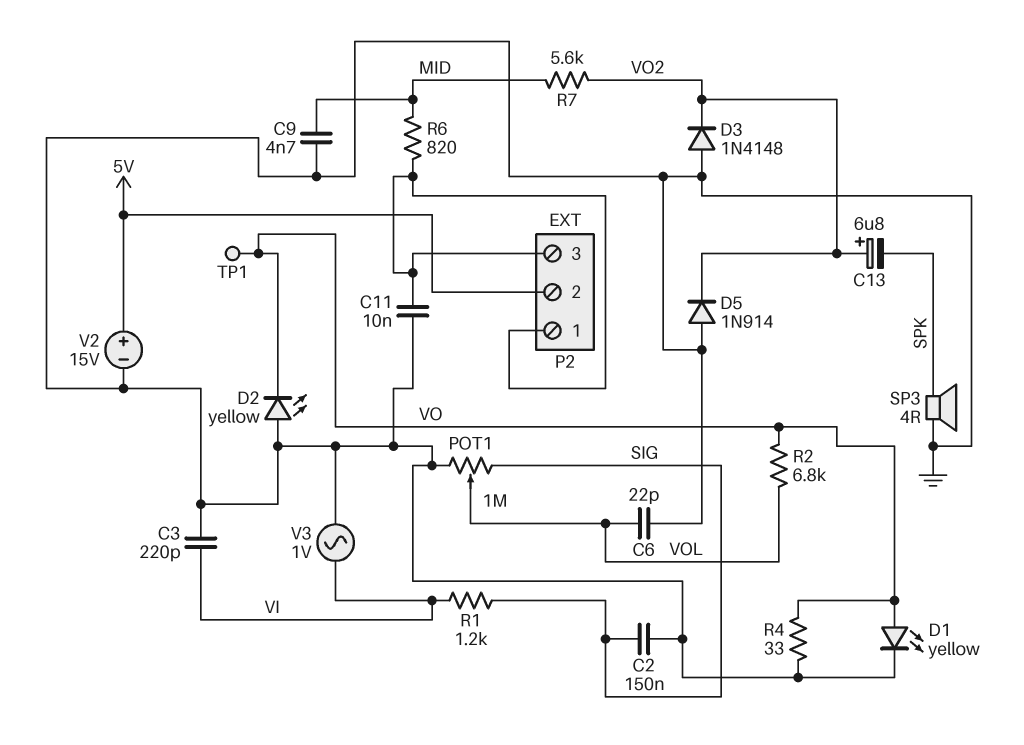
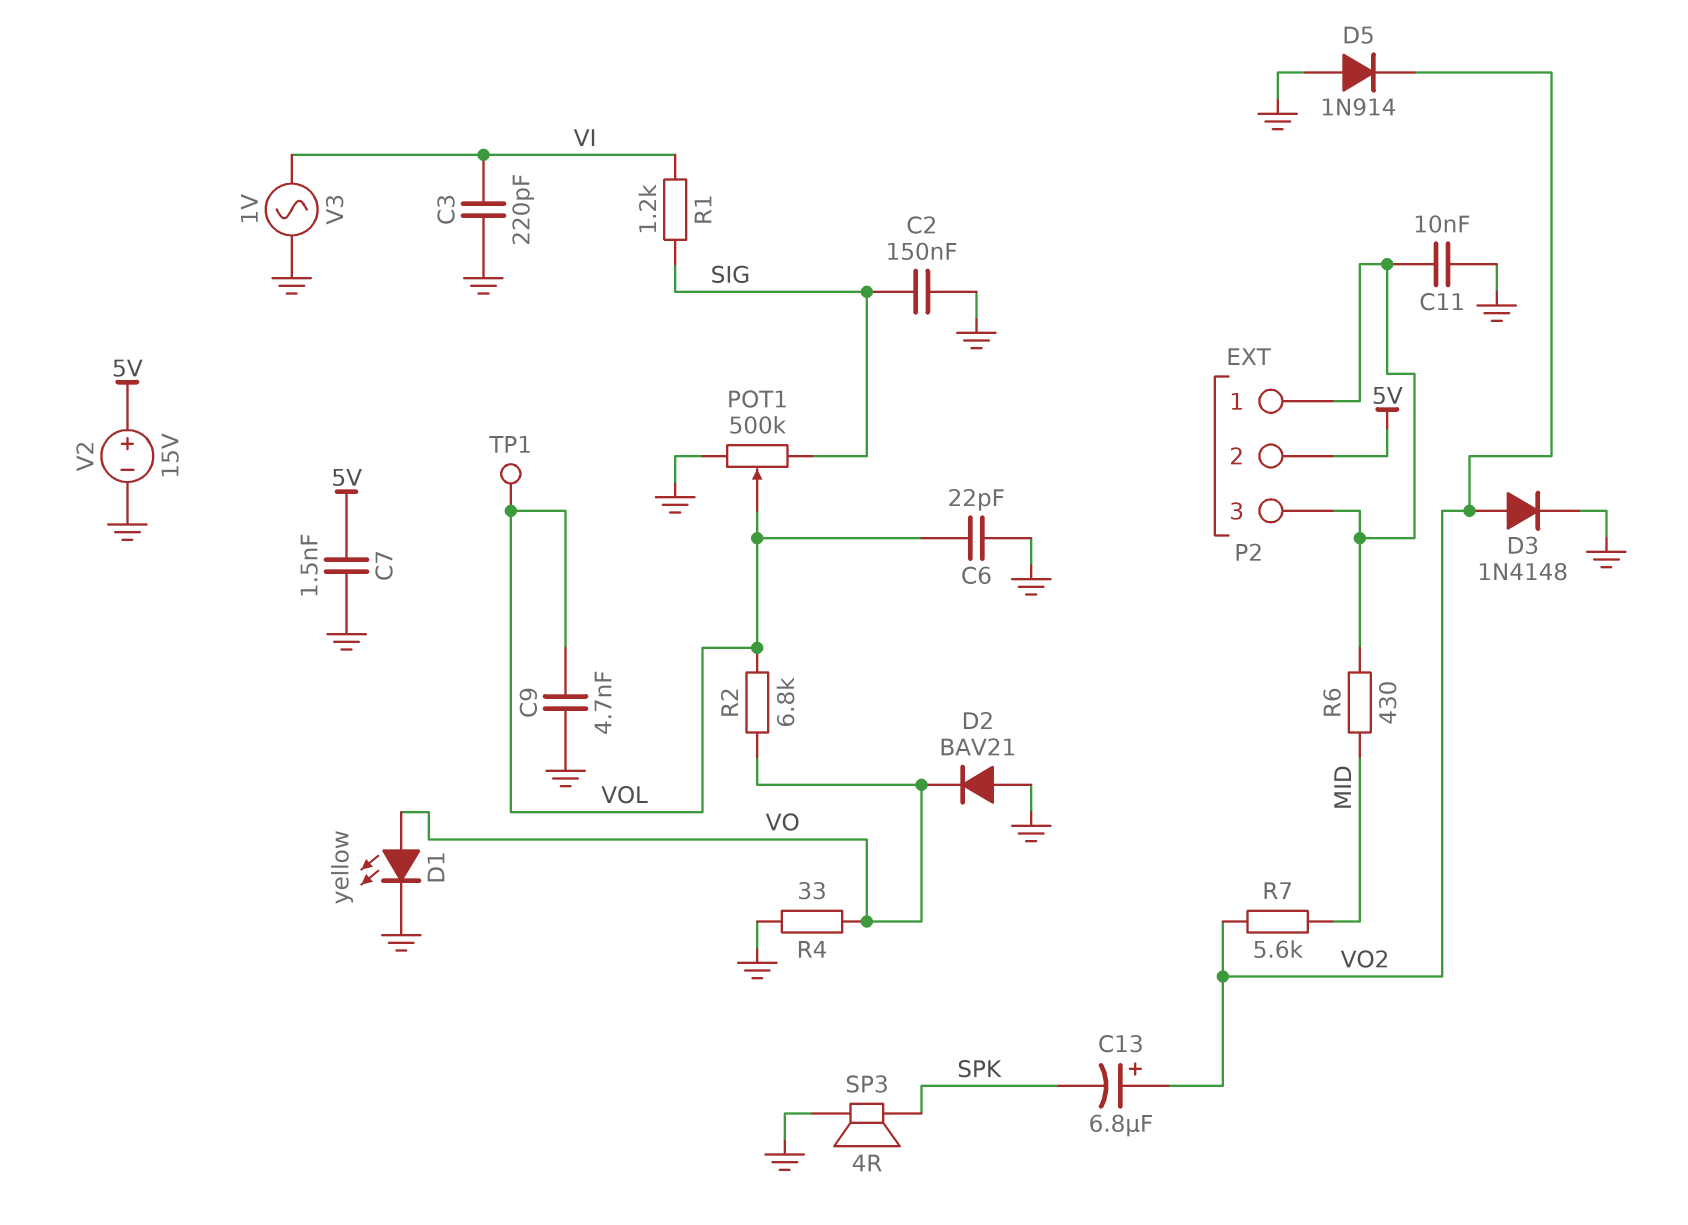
C7: none -> 1.5nF (5V, GND)
C9: 4.7nF (GND, MID) -> 4.7nF (GND, VOL)
D2: LED yellow (A GND, K VO) -> diode BAV21 (A GND, K VO)
D3: diode 1N4148 (A GND, K VO2) -> diode 1N4148 (A VO2, K GND)
POT1: 1M (GND, SIG, wiper VOL) -> 500k (GND, SIG, wiper VOL)
R6: 820 (MID, P2/1) -> 430 (MID, P2/1)
TP1: test point (VO) -> test point (VOL)

